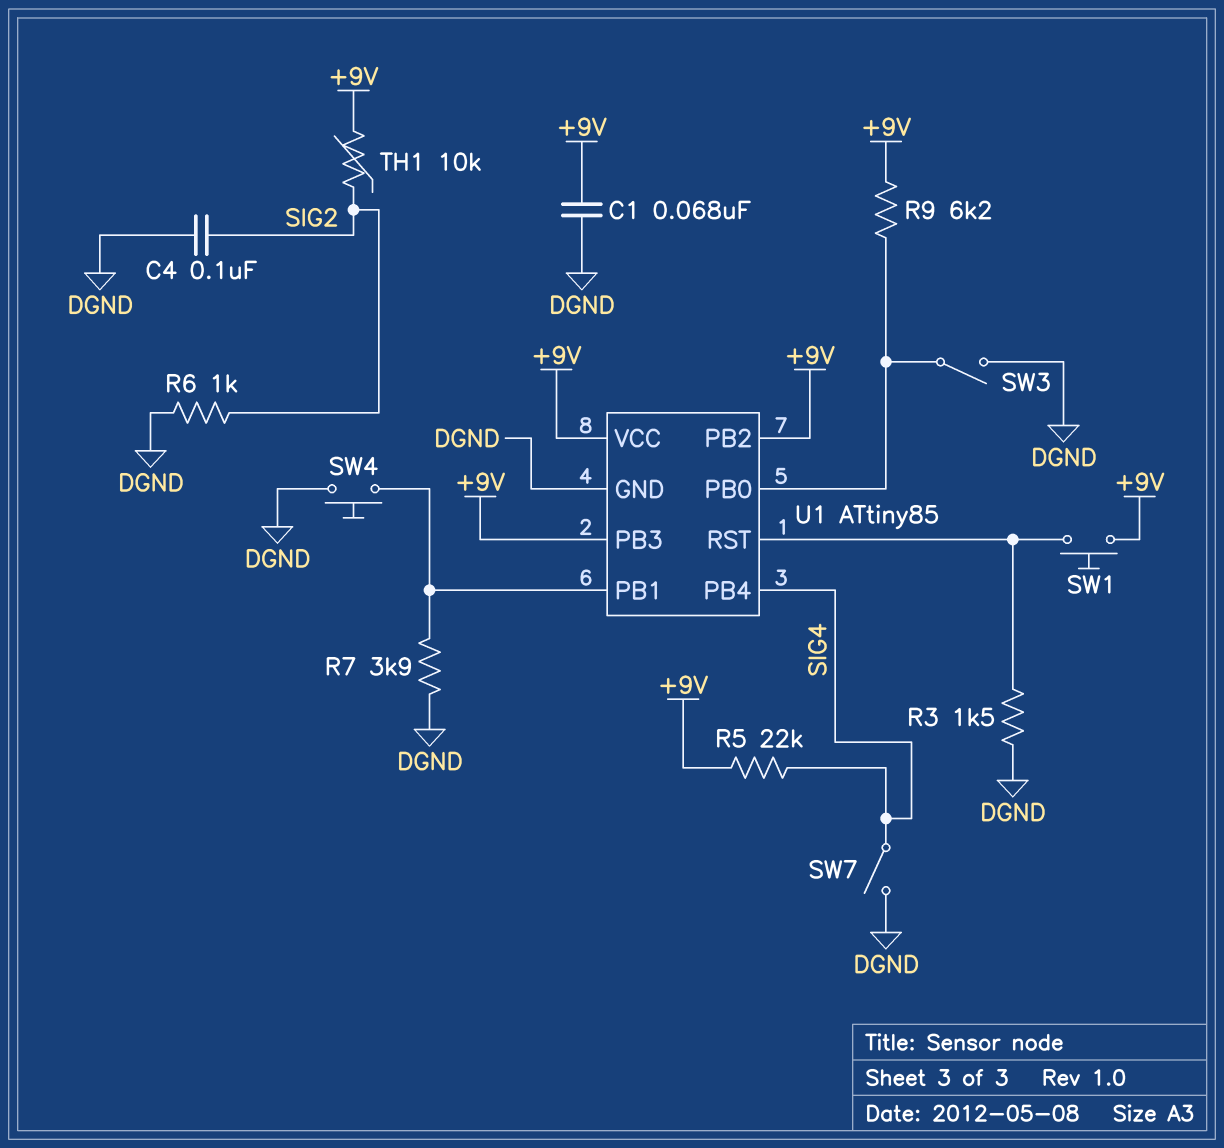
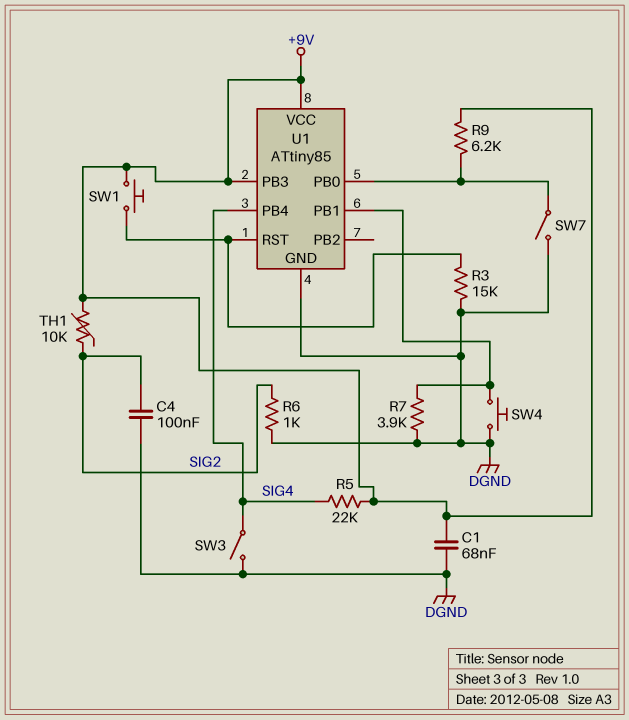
R3: 1.5k (DGND, U1/RST) -> 15k (DGND, U1/RST)
SW3: switch (DGND, U1/PB0) -> switch (DGND, SIG4)
SW7: switch (DGND, SIG4) -> switch (DGND, U1/PB0)
U1 pin PB2: +9V -> none

